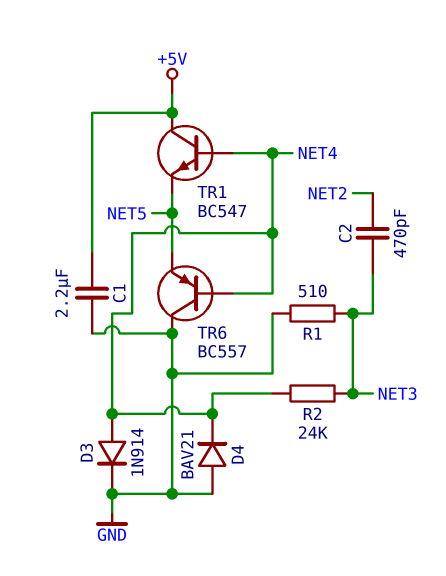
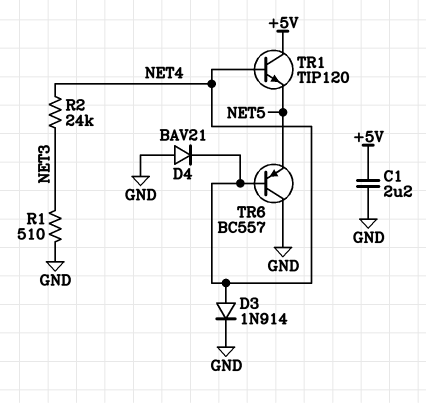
C2: 470pF (NET2, NET3) -> none
TR1: NPN BC547 (B NET4, C +5V, E NET5) -> NPN TIP120 (B NET4, C +5V, E NET5)

